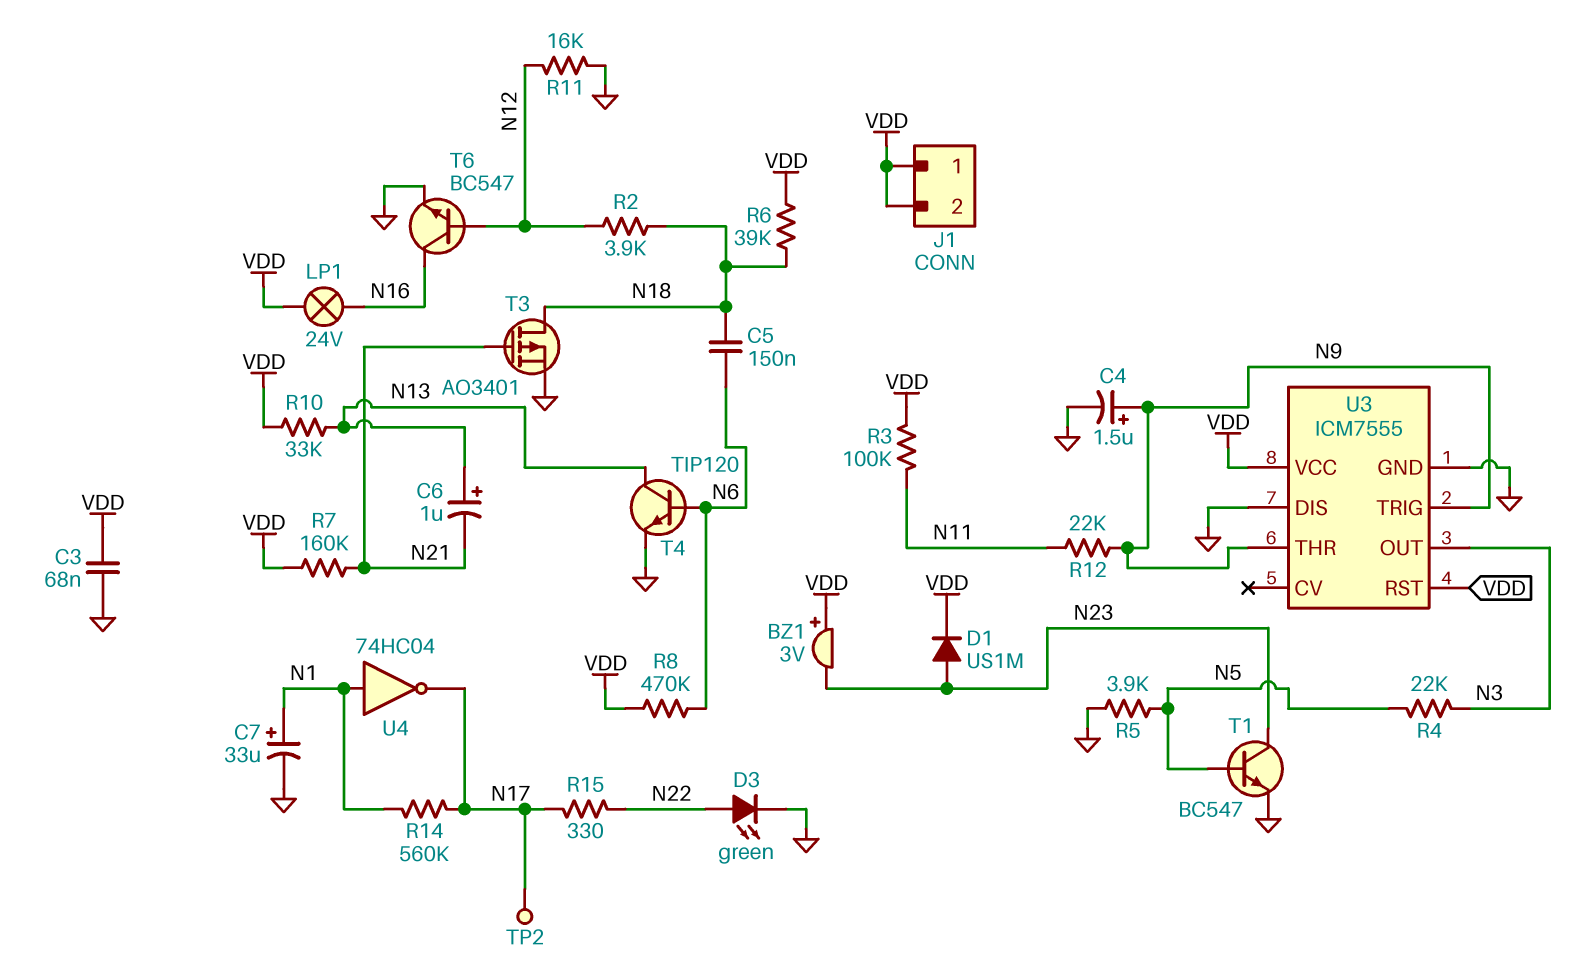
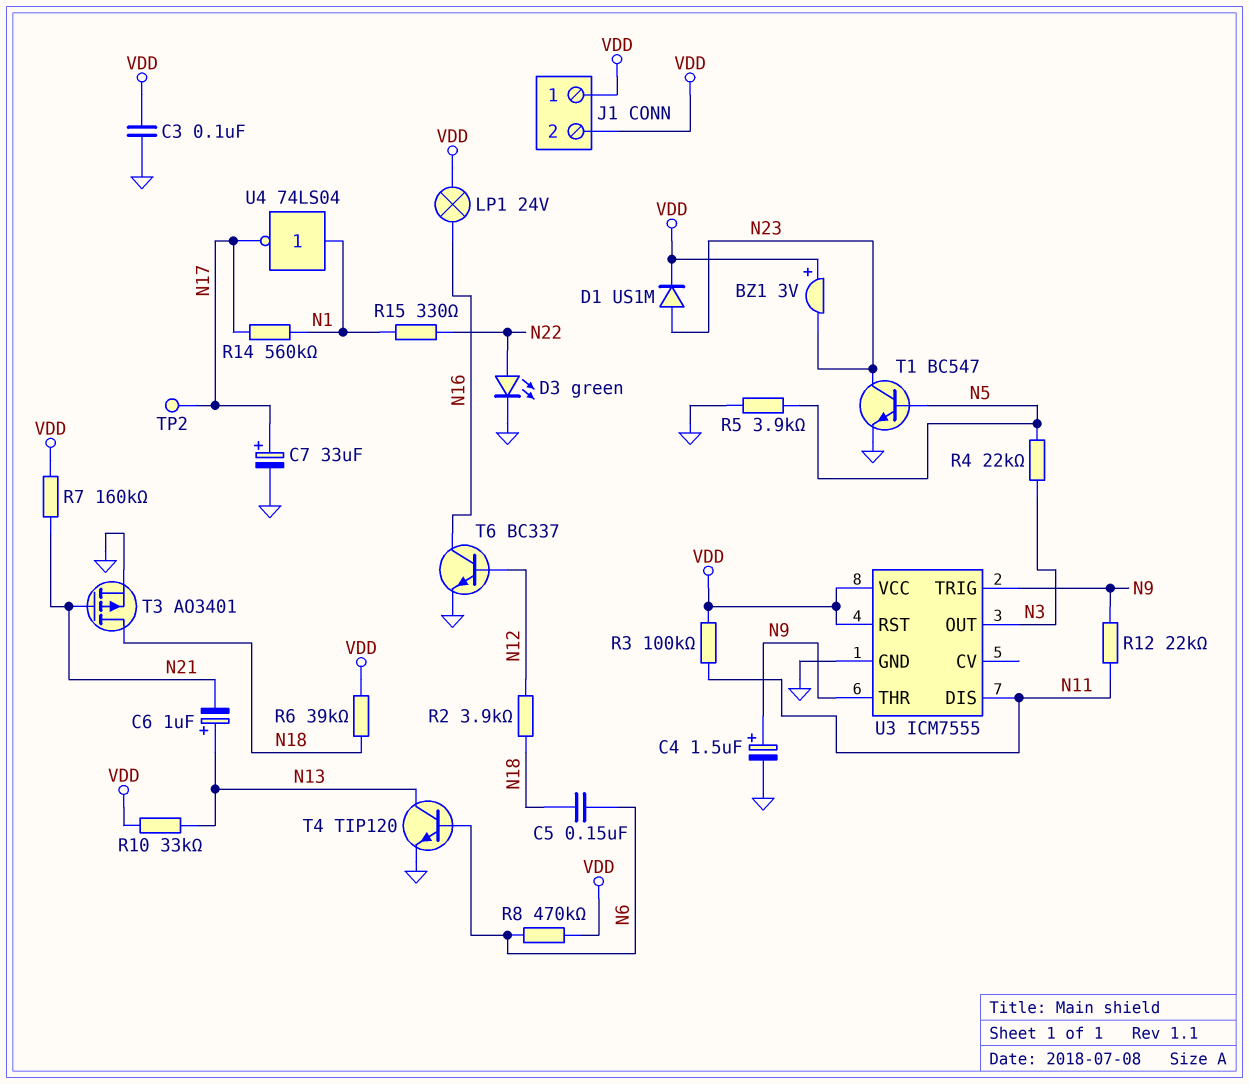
C3: 68nF (GND, VDD) -> 100nF (GND, VDD)
C7: 33uF (plus N1, minus GND) -> 33uF (plus N17, minus GND)
R11: 16k (GND, N12) -> none
R15: 330 (N17, N22) -> 330 (N1, N22)
T6: NPN BC547 (B N12, C N16, E GND) -> NPN BC337 (B N12, C N16, E GND)
U3 pin DIS: GND -> N11
U4: NOT 74HC04 (in N1, out N17) -> NOT 74LS04 (in N1, out N17)

